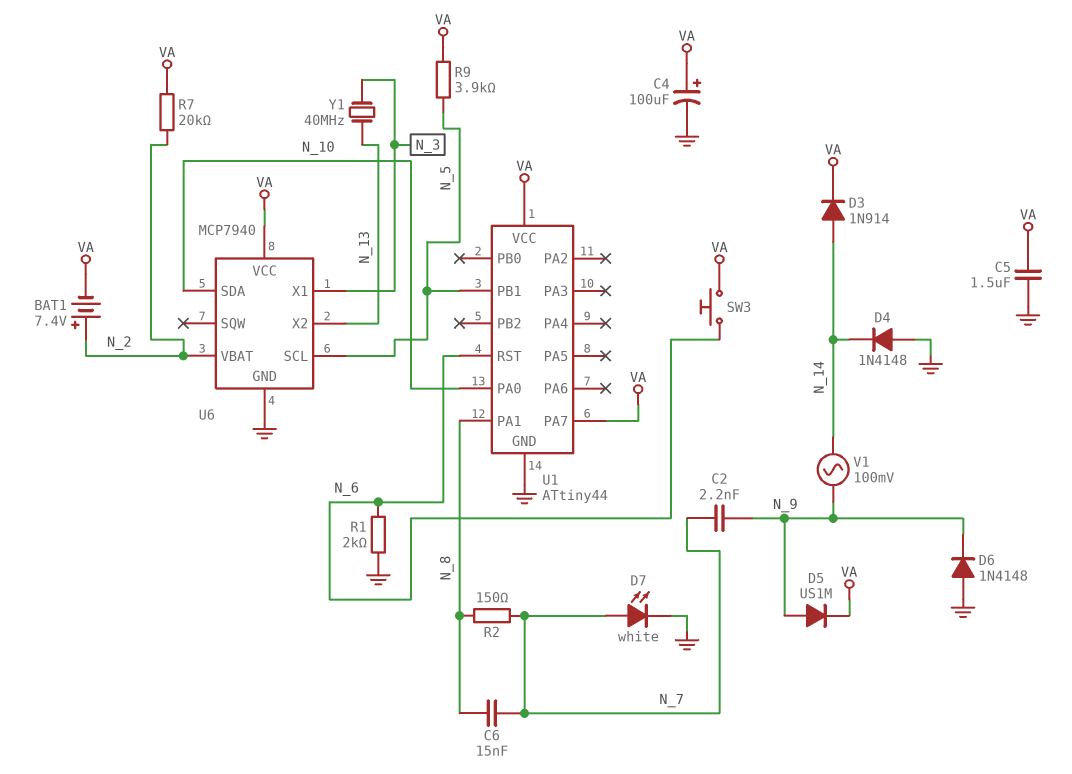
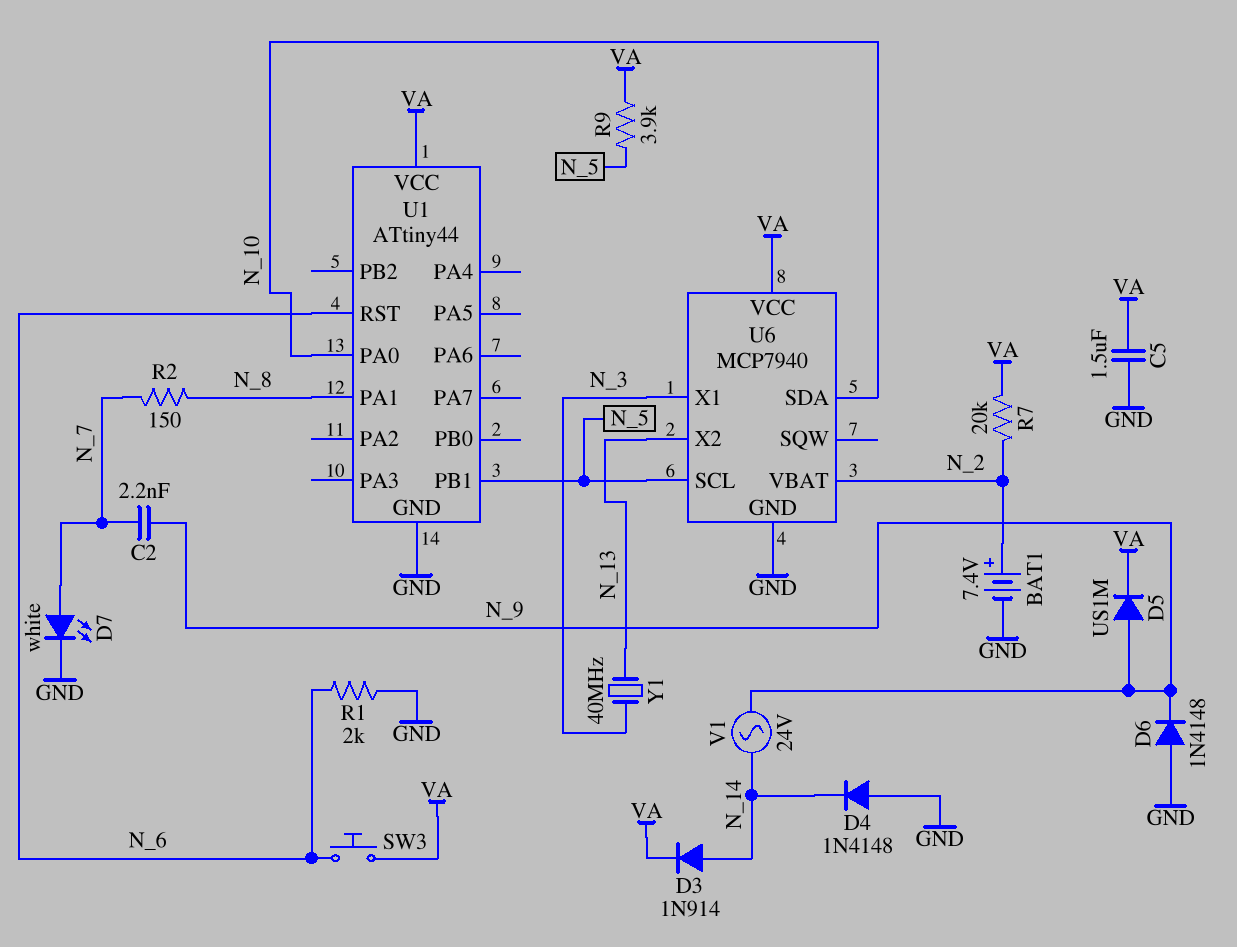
BAT1: 7.4V (plus N_2, minus VA) -> 7.4V (plus N_2, minus GND)
C4: 100uF (plus VA, minus GND) -> none
C6: 15nF (N_7, N_8) -> none
U1 pin PA7: VA -> none
V1: AC 100mV (N_9, N_14) -> AC 24V (N_9, N_14)

